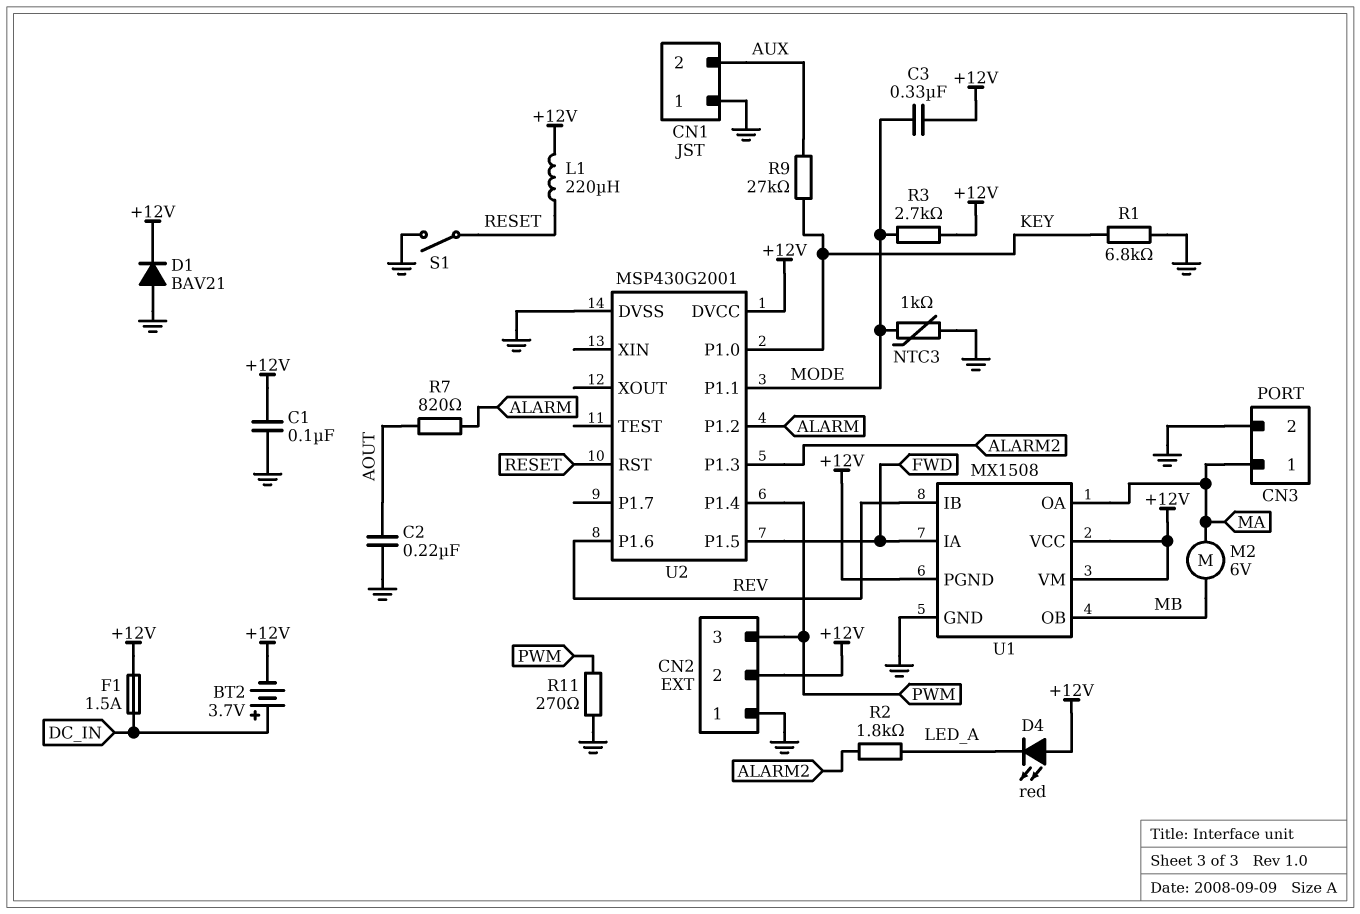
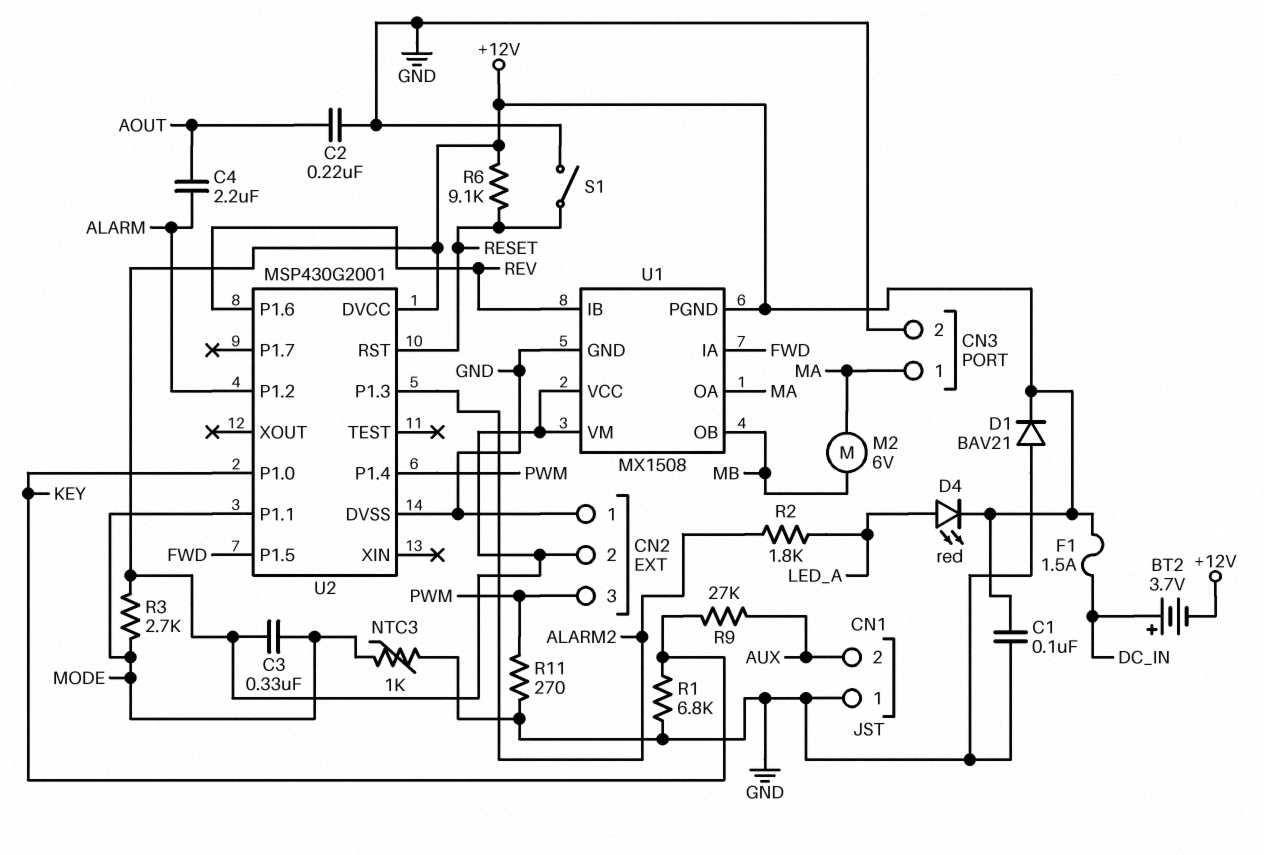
C4: none -> 2.2uF (ALARM, AOUT)
D4: LED red (A +12V, K LED_A) -> LED red (A LED_A, K +12V)
L1: 220uH (+12V, RESET) -> none
R6: none -> 9.1k (+12V, RESET)
R7: 820 (ALARM, AOUT) -> none

